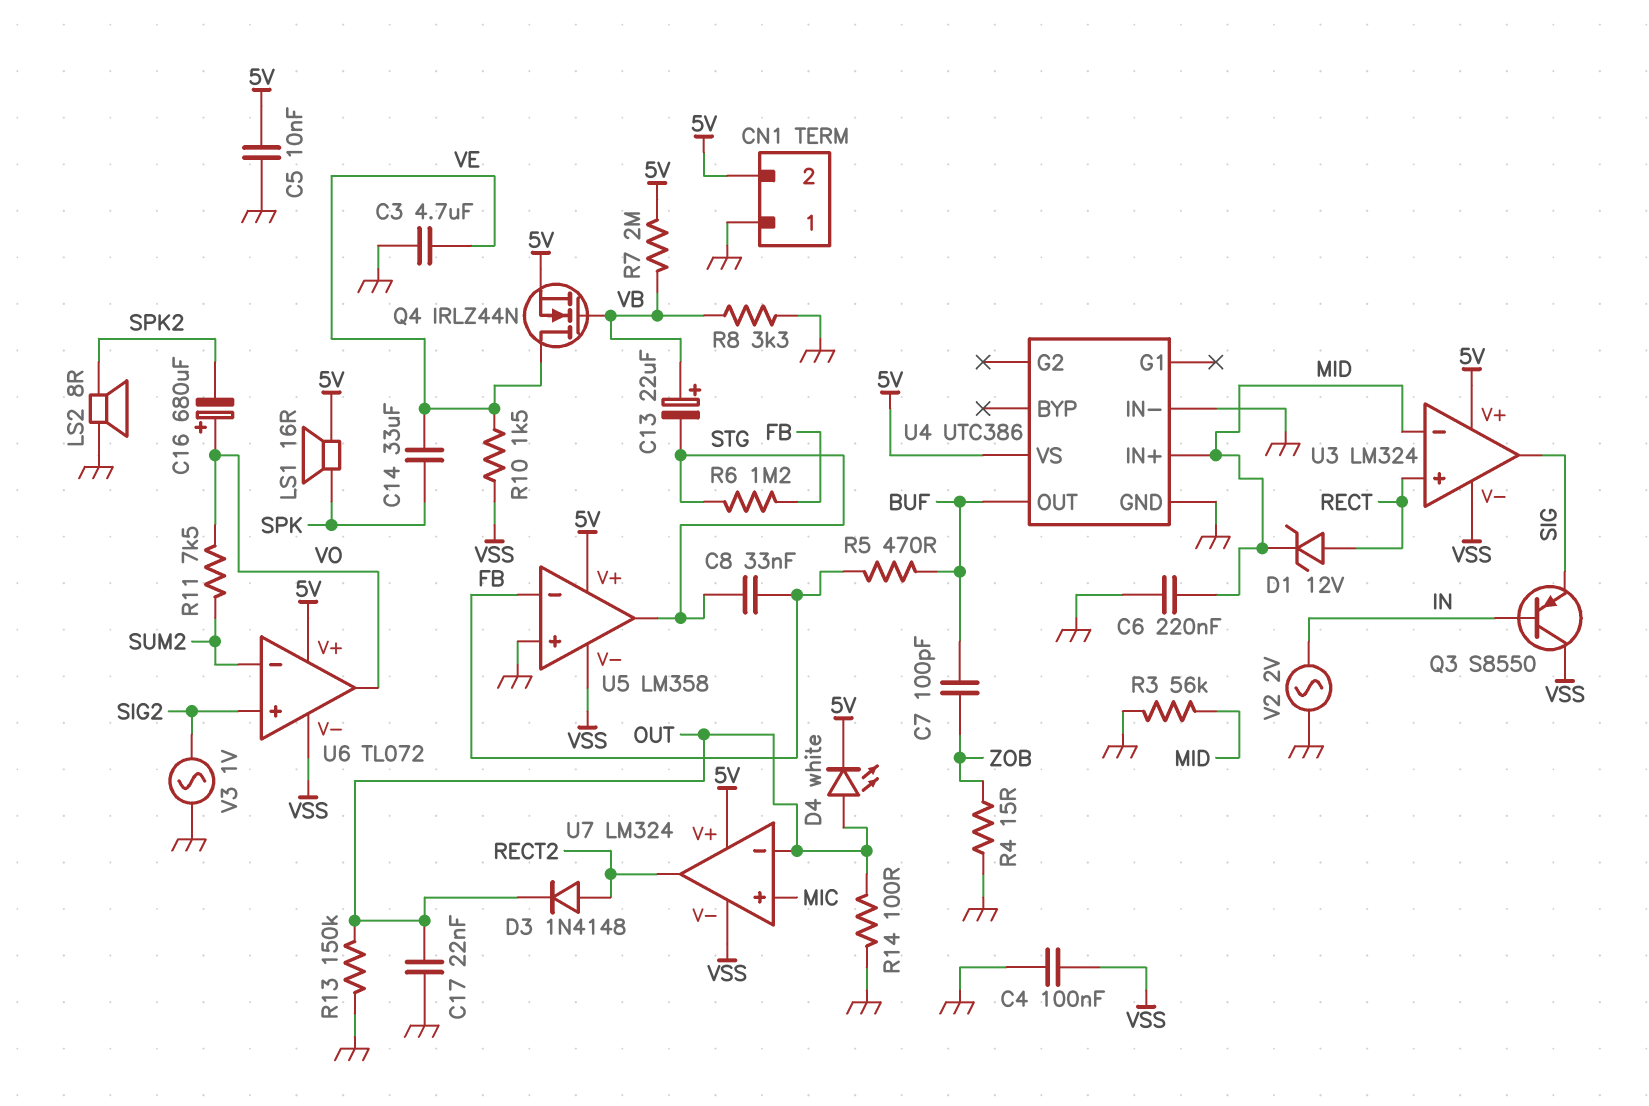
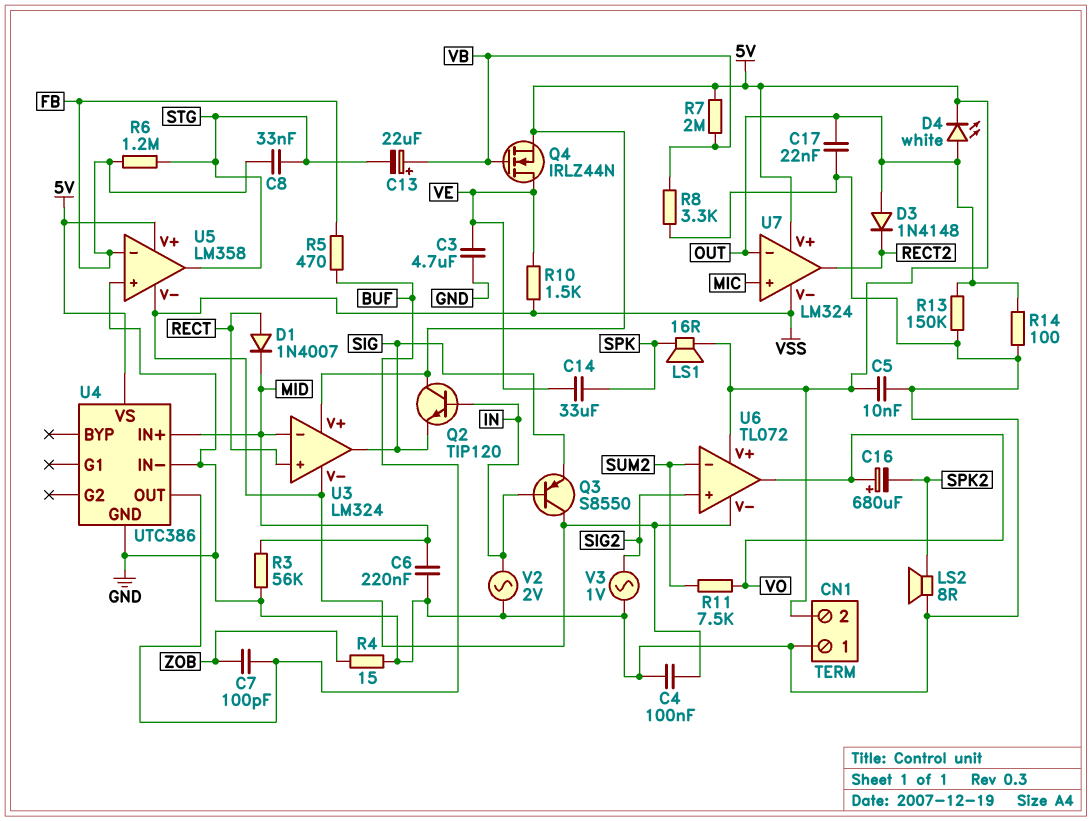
D1: zener 12V (A RECT, K MID) -> diode 1N4007 (A RECT, K MID)
D3: diode 1N4148 (A RECT2, K OUT) -> diode 1N4148 (A OUT, K RECT2)
Q2: none -> NPN TIP120 (B IN, C 5V, E SIG)

